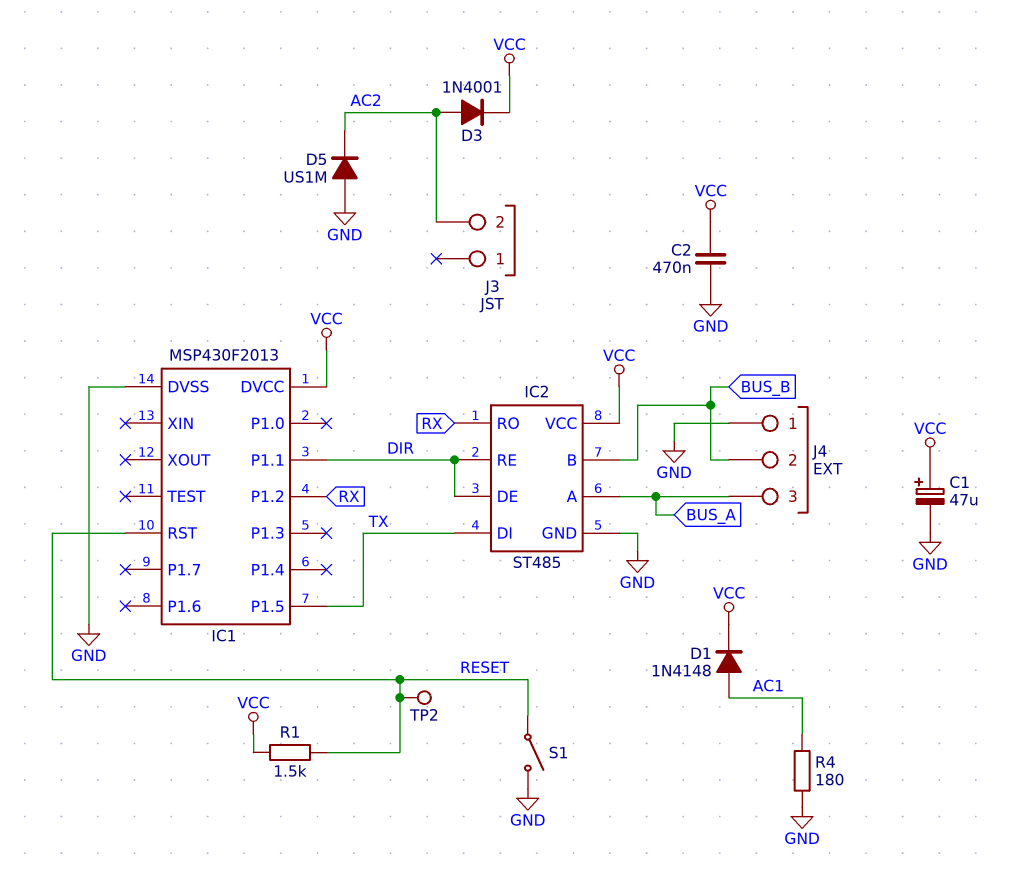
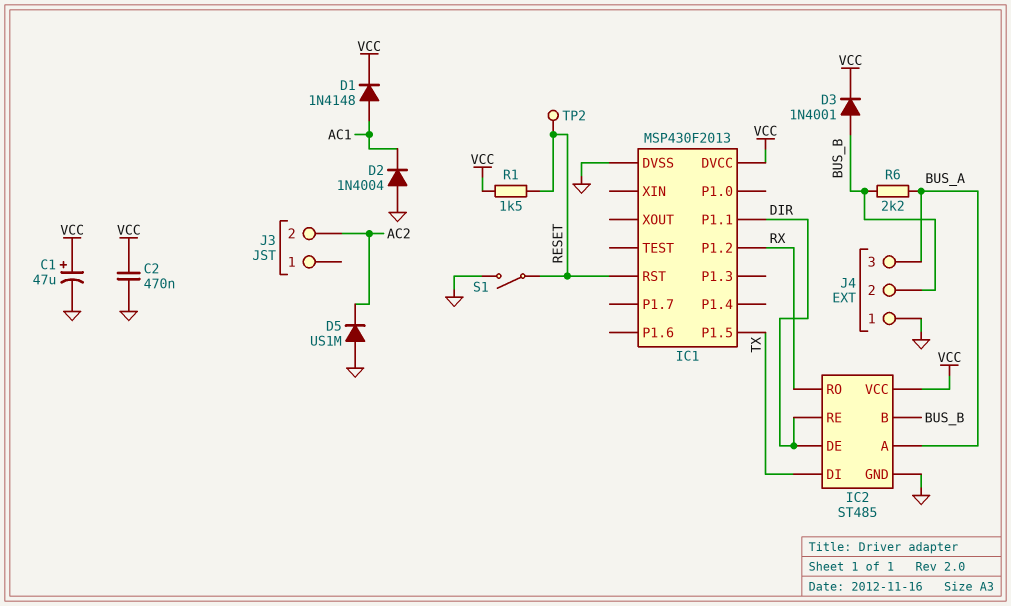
D2: none -> diode 1N4004 (A GND, K AC1)
D3: diode 1N4001 (A AC2, K VCC) -> diode 1N4001 (A BUS_B, K VCC)
R4: 180 (AC1, GND) -> none
R6: none -> 2.2k (BUS_A, BUS_B)

